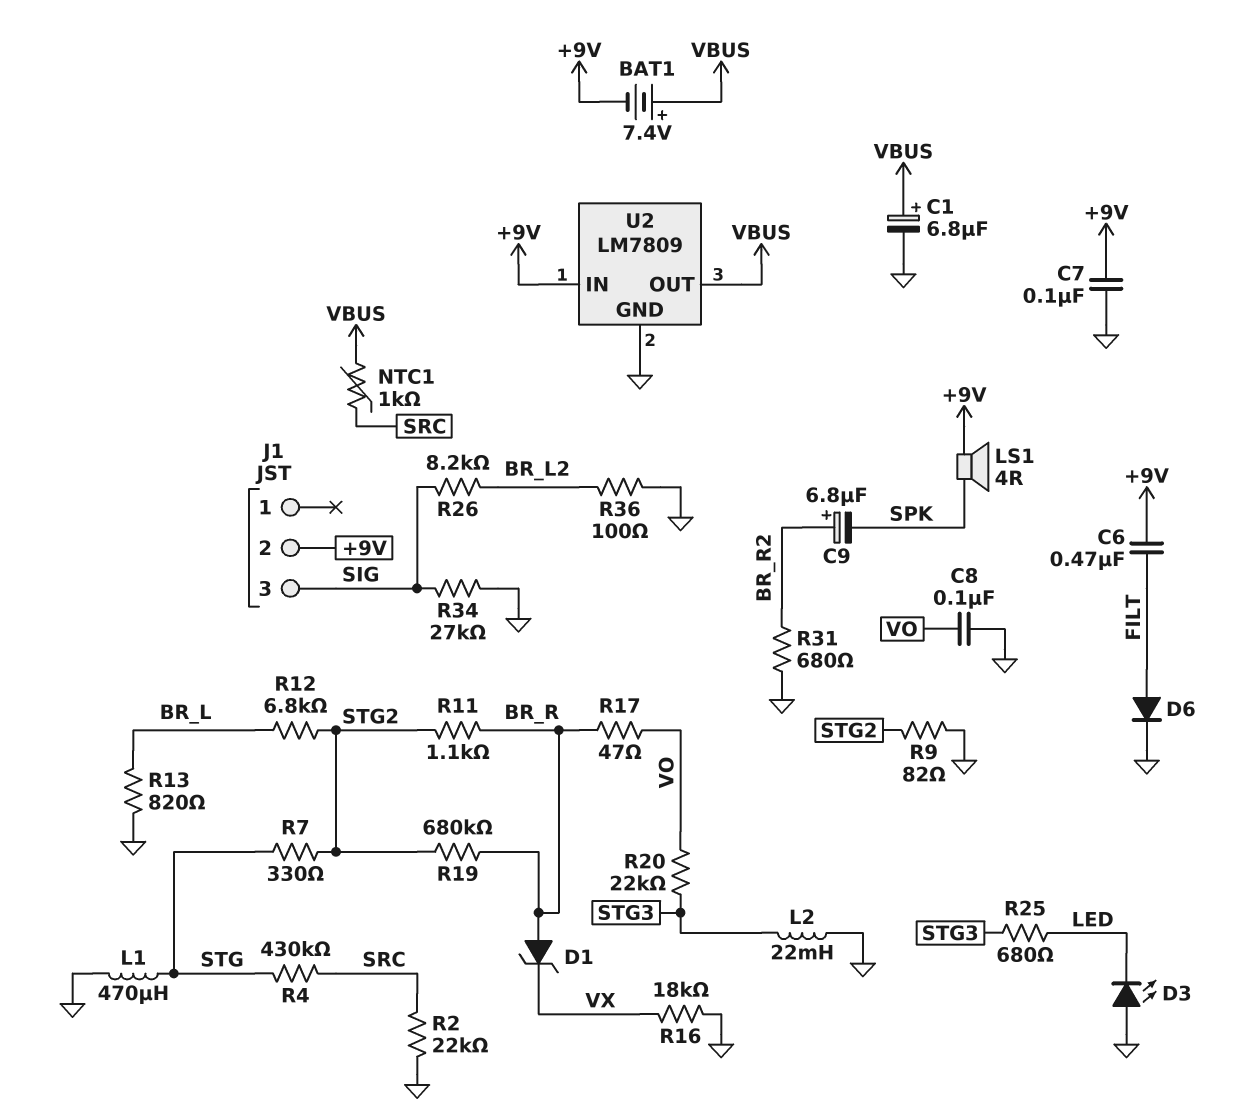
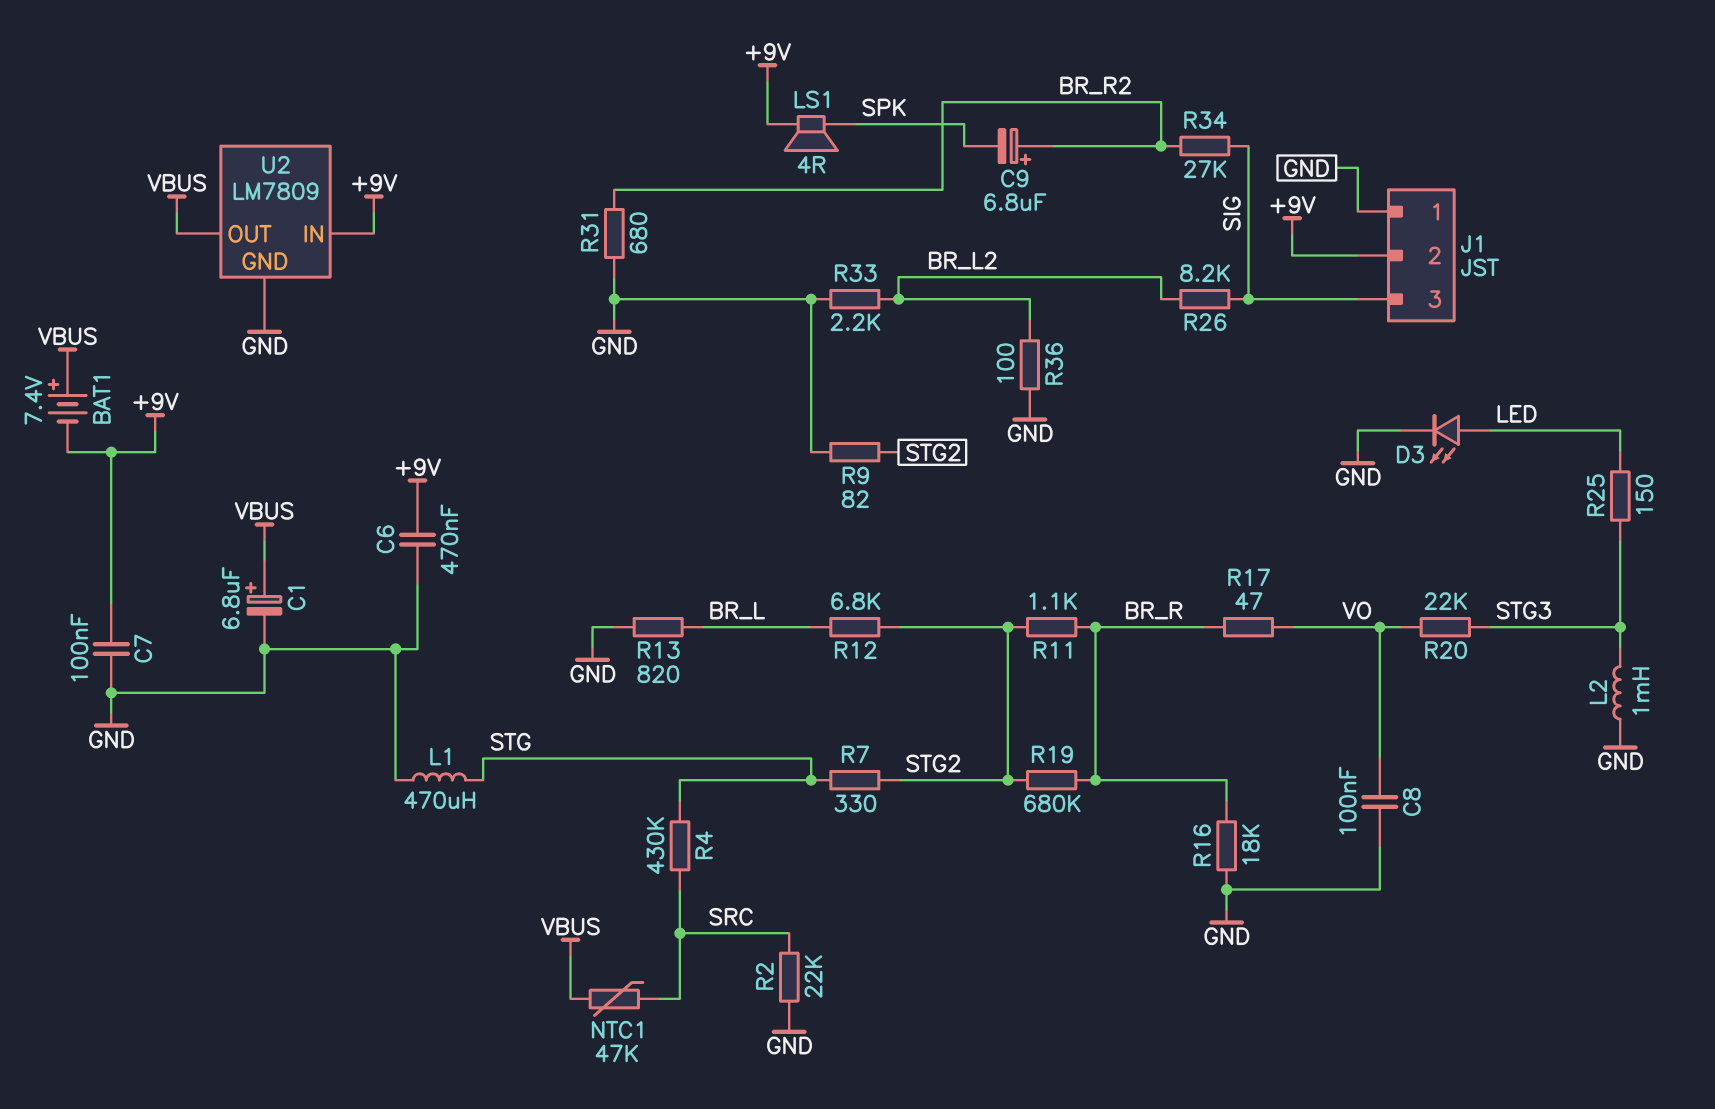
C6: 470nF (+9V, FILT) -> 470nF (+9V, GND)
D1: zener (A BR_R, K VX) -> none
D3: LED (A GND, K LED) -> LED (A LED, K GND)
D6: diode (A FILT, K GND) -> none
J1 pin 1: none -> GND
L2: 22mH (GND, STG3) -> 1mH (GND, STG3)
NTC1: 1k (SRC, VBUS) -> 47k (SRC, VBUS)
R16: 18k (GND, VX) -> 18k (BR_R, GND)
R25: 680 (LED, STG3) -> 150 (LED, STG3)
R33: none -> 2.2k (BR_L2, GND)
R34: 27k (GND, SIG) -> 27k (BR_R2, SIG)

